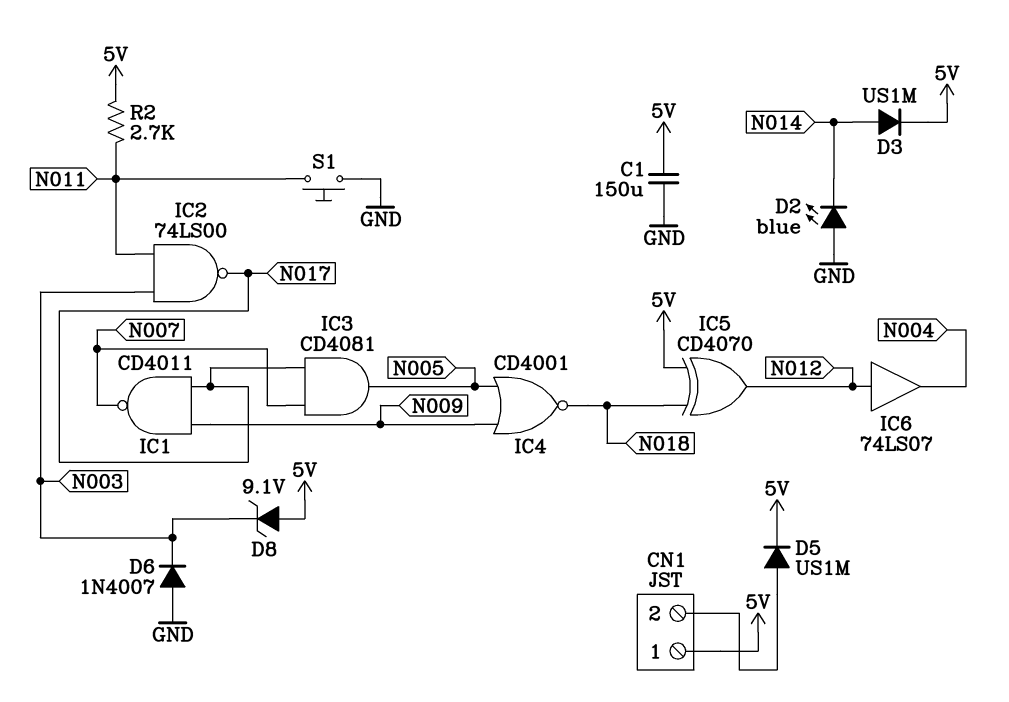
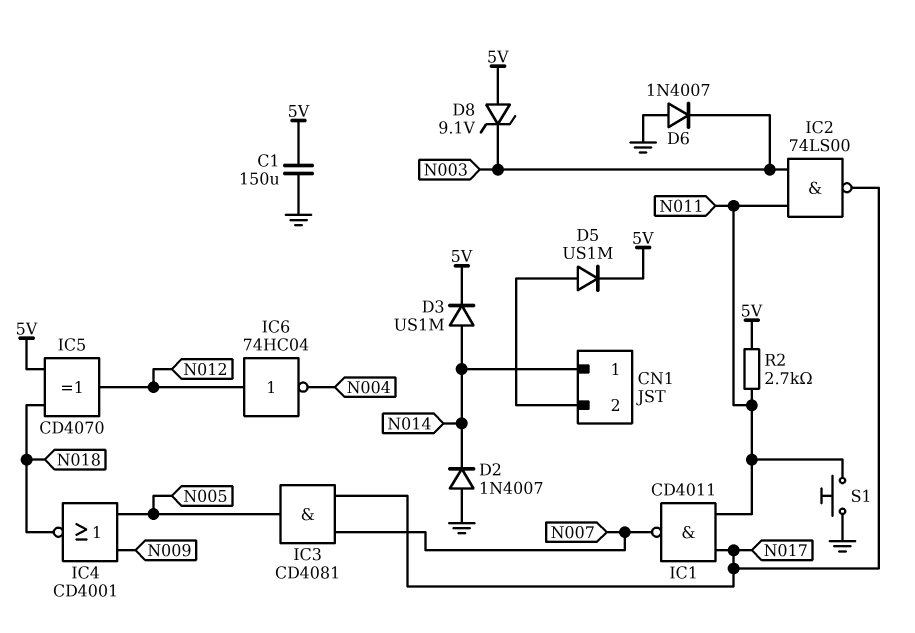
CN1 pin 1: 5V -> N014
D2: LED blue (A GND, K N014) -> diode 1N4007 (A GND, K N014)
IC1: NAND CD4011 (in N009, in N017, out N007) -> NAND CD4011 (in N011, in N017, out N007)
IC6: buffer 74LS07 (in N012, out N004) -> NOT 74HC04 (in N012, out N004)

